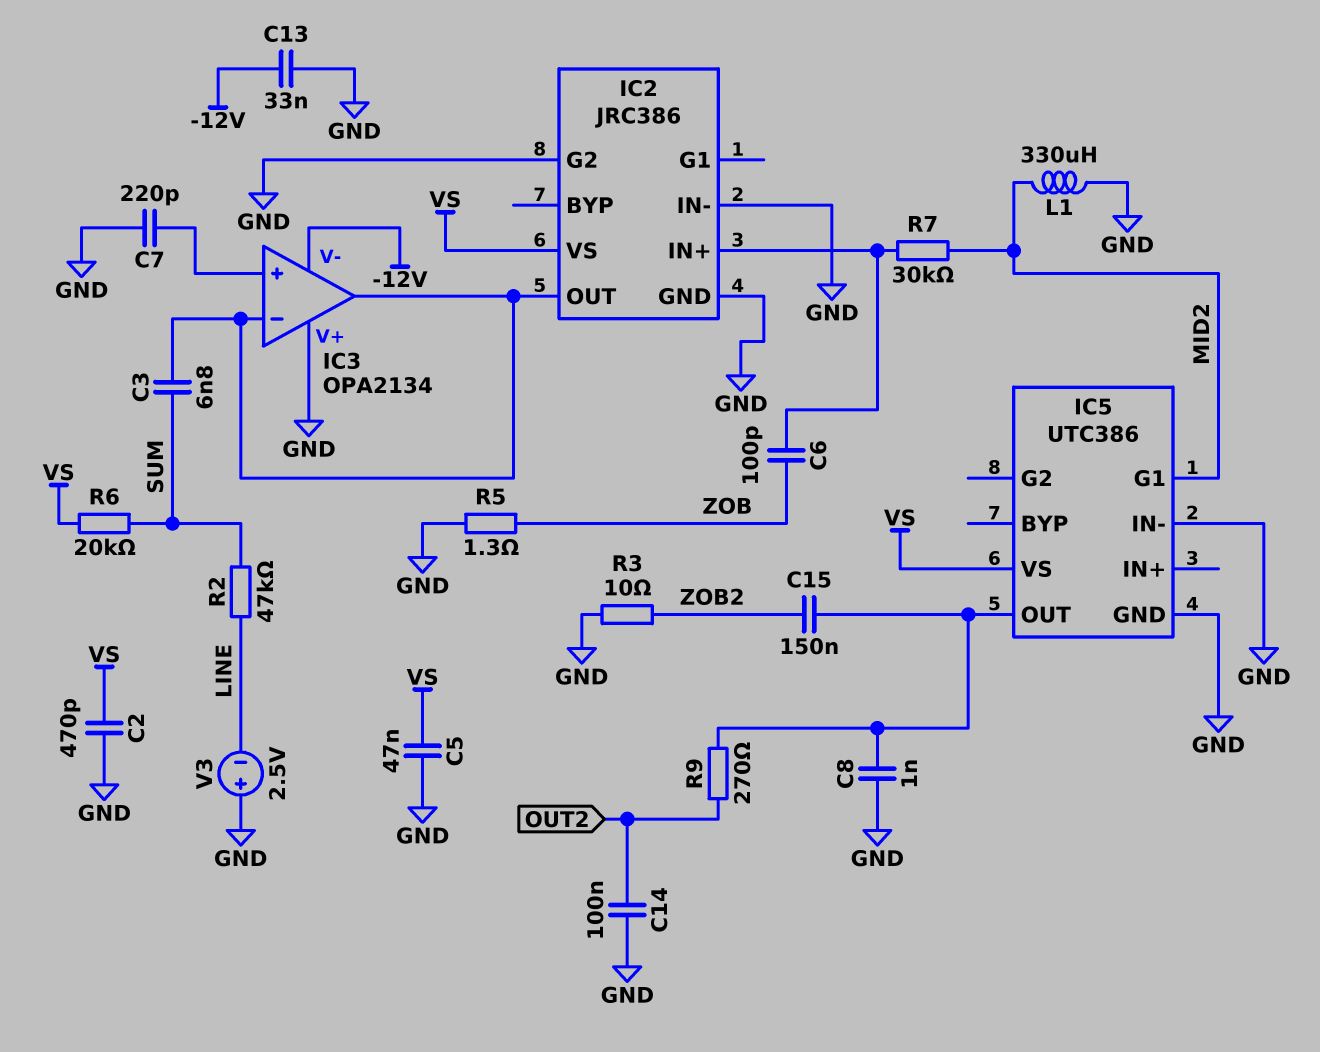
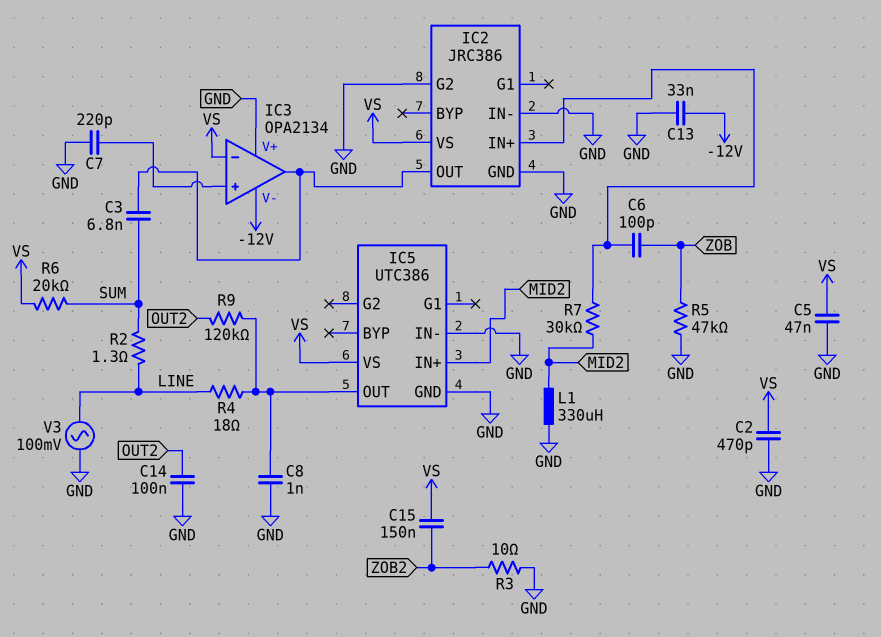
C15: 150nF (IC5/OUT, ZOB2) -> 150nF (VS, ZOB2)
IC3 pin in-: IC2/OUT -> VS
IC5 pin G1: MID2 -> none
IC5 pin IN+: none -> MID2
R2: 47k (LINE, SUM) -> 1.3 (LINE, SUM)
R4: none -> 18 (IC5/OUT, LINE)
R5: 1.3 (GND, ZOB) -> 47k (GND, ZOB)
R9: 270 (IC5/OUT, OUT2) -> 120k (IC5/OUT, OUT2)
V3: 2.5V (plus GND, minus LINE) -> AC 100mV (GND, LINE)

